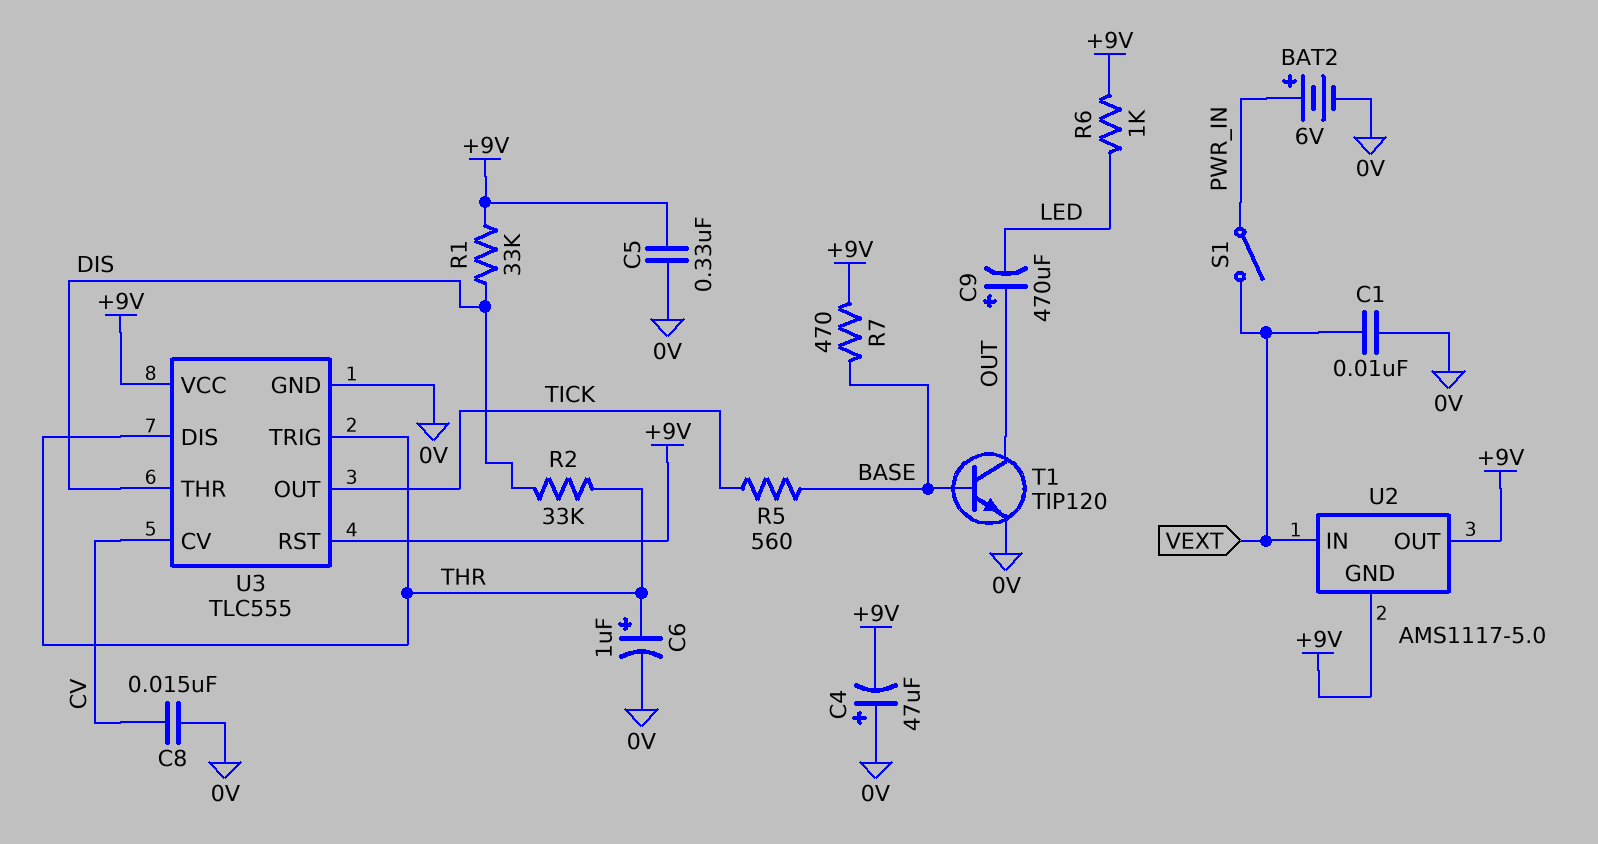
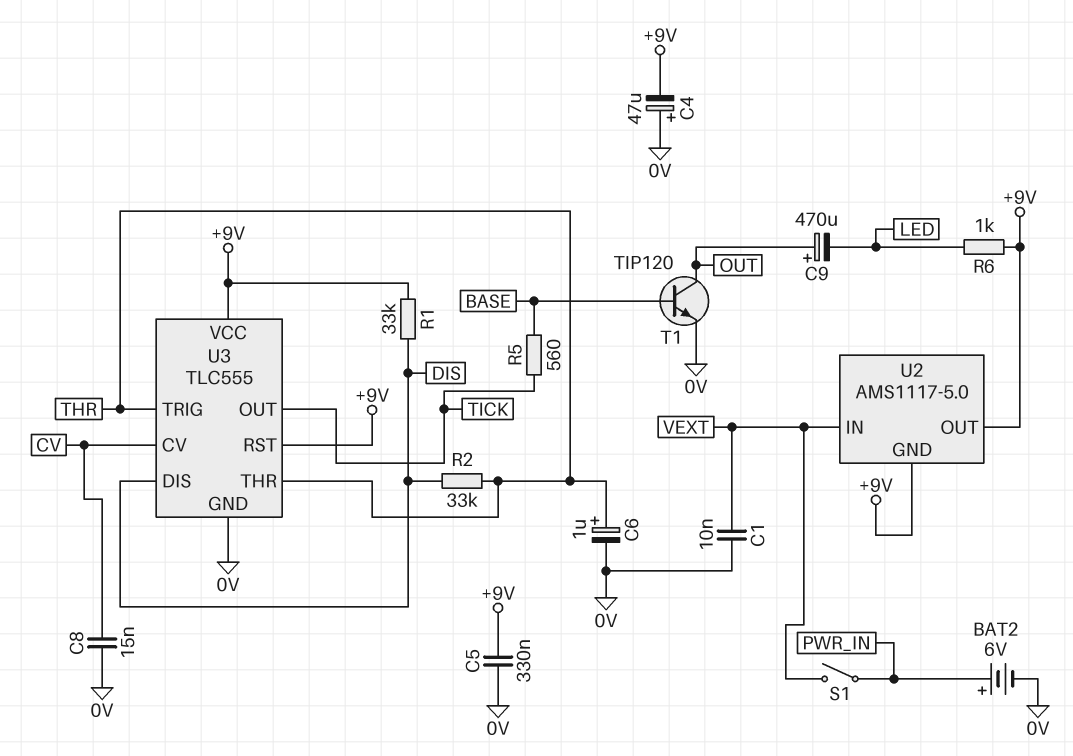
R7: 470 (+9V, BASE) -> none
U3 pin DIS: THR -> DIS
U3 pin THR: DIS -> THR

